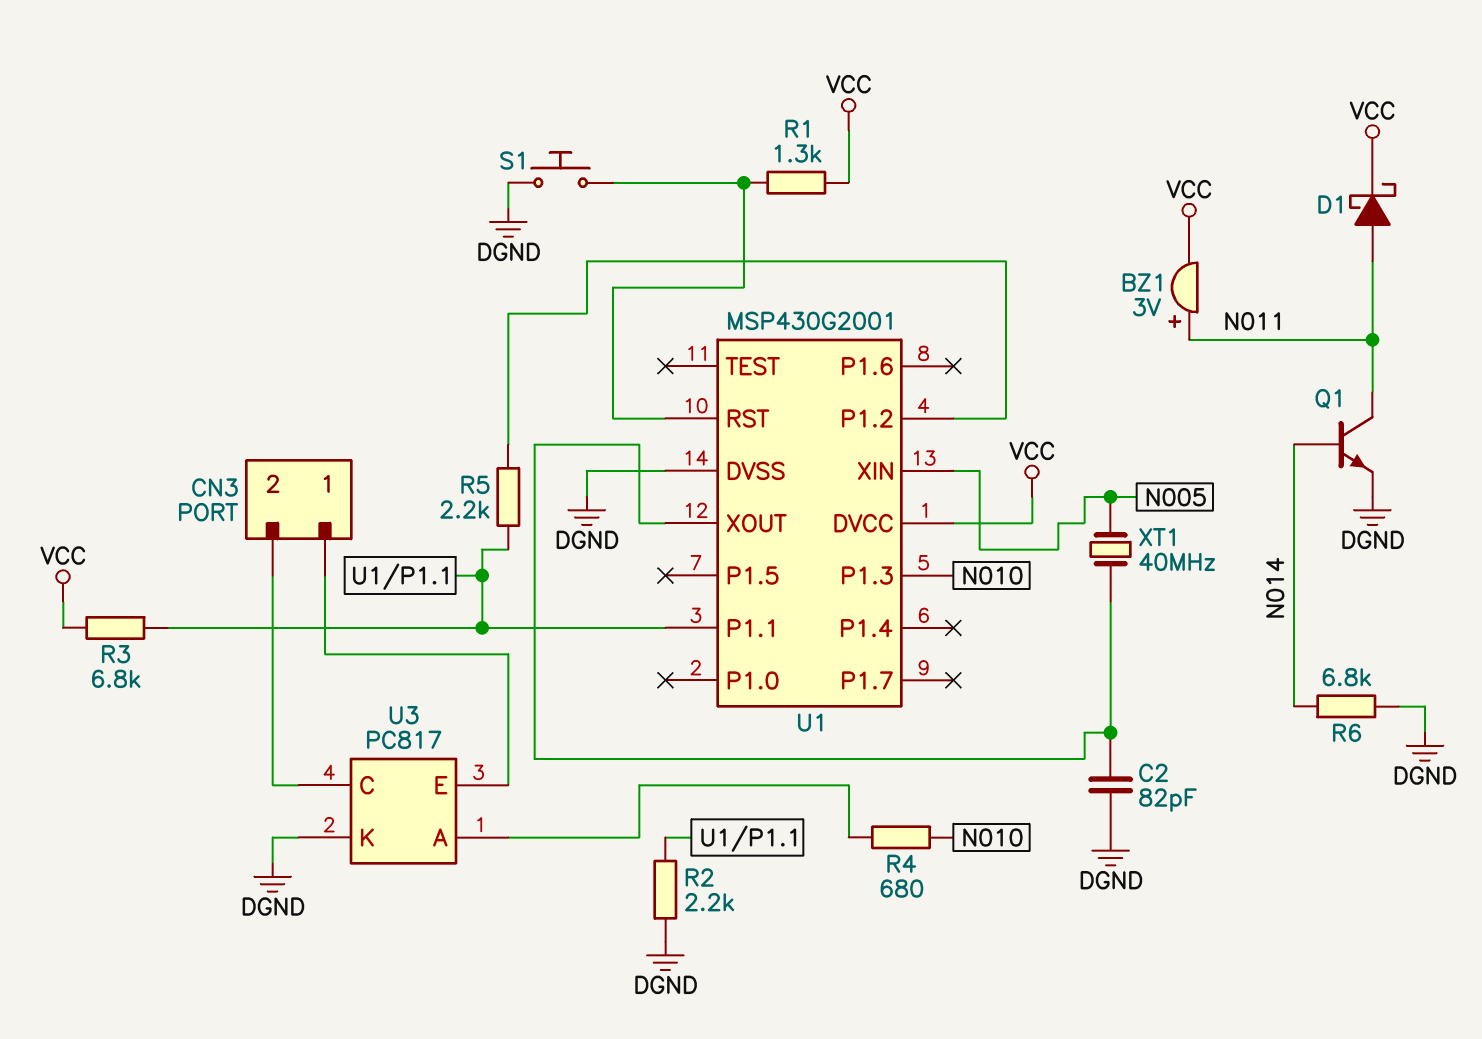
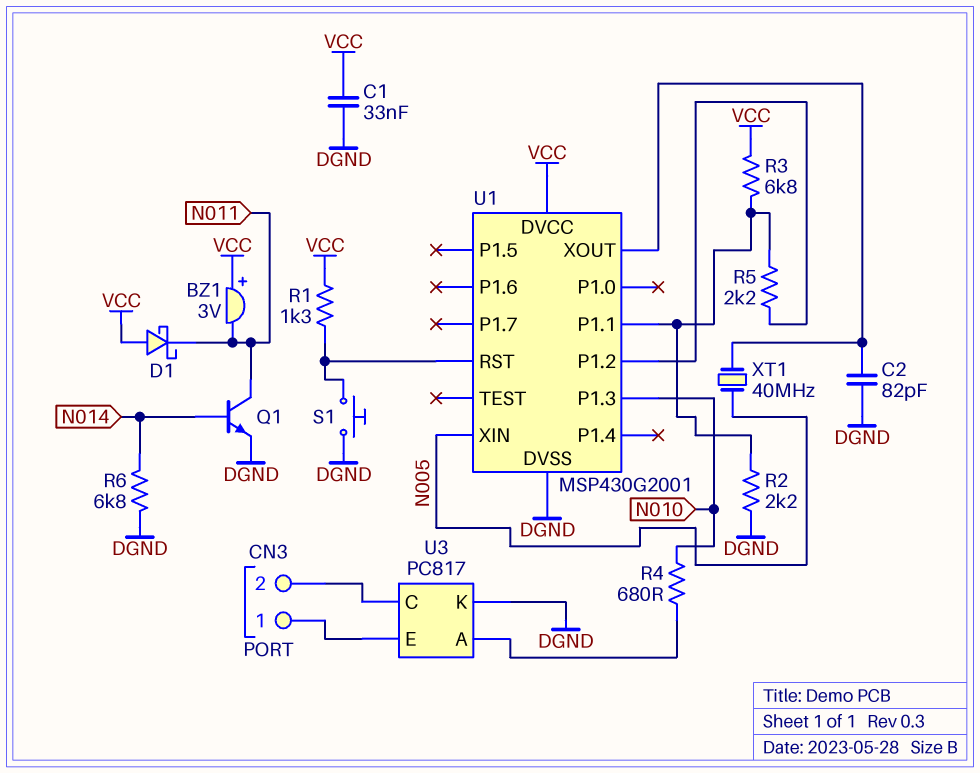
BZ1: buzzer 3V (plus N011, minus VCC) -> buzzer 3V (plus VCC, minus N011)
C1: none -> 33nF (DGND, VCC)
D1: schottky (A N011, K VCC) -> schottky (A VCC, K N011)

